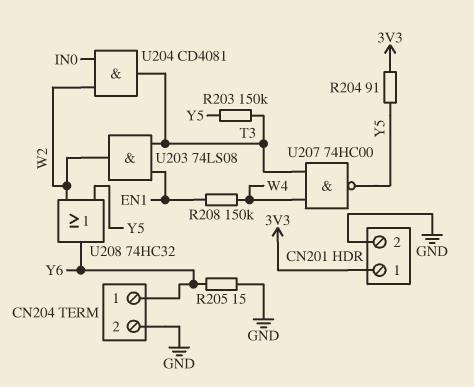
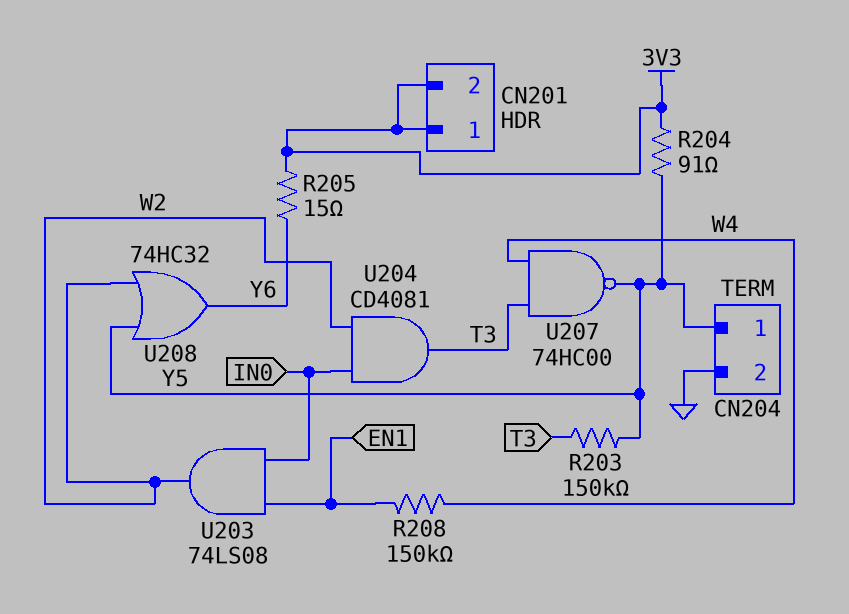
CN201 pin 2: GND -> 3V3
CN204 pin 1: Y6 -> Y5
R205: 15 (GND, Y6) -> 15 (3V3, Y6)
U203: AND 74LS08 (in EN1, in T3, out W2) -> AND 74LS08 (in EN1, in IN0, out W2)

